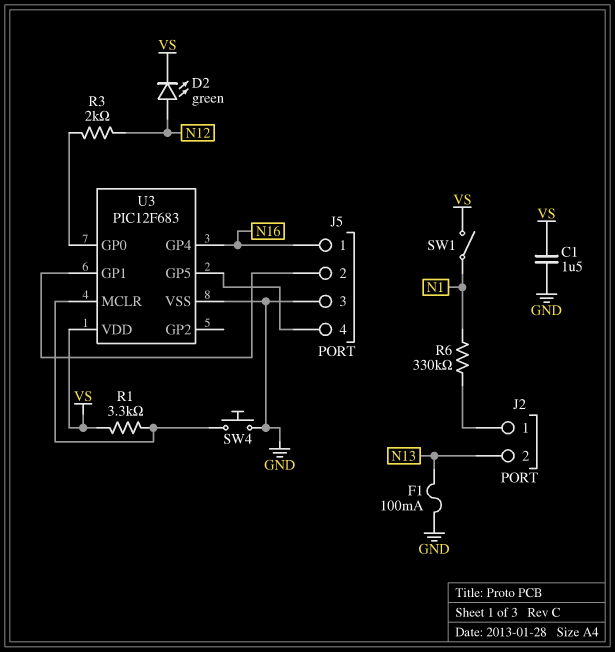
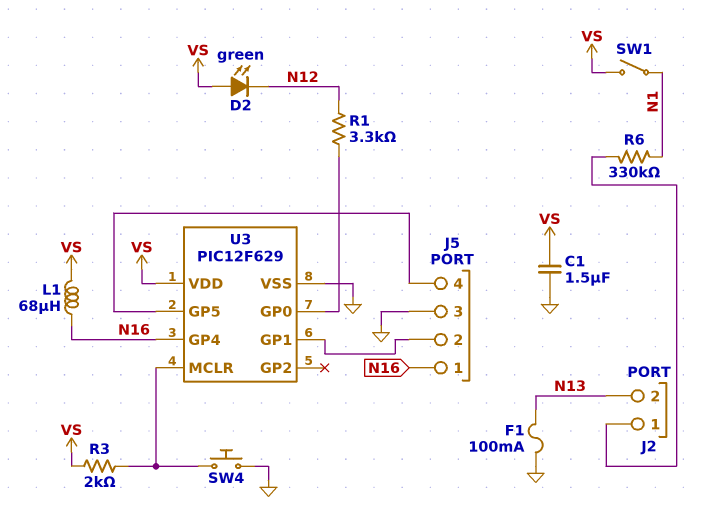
D2: LED green (A N12, K VS) -> LED green (A VS, K N12)
L1: none -> 68uH (N16, VS)
R1: 3.3k (U3/MCLR, VS) -> 3.3k (N12, U3/GP0)
R3: 2k (N12, U3/GP0) -> 2k (U3/MCLR, VS)
U3: PIC12F683 -> PIC12F629

